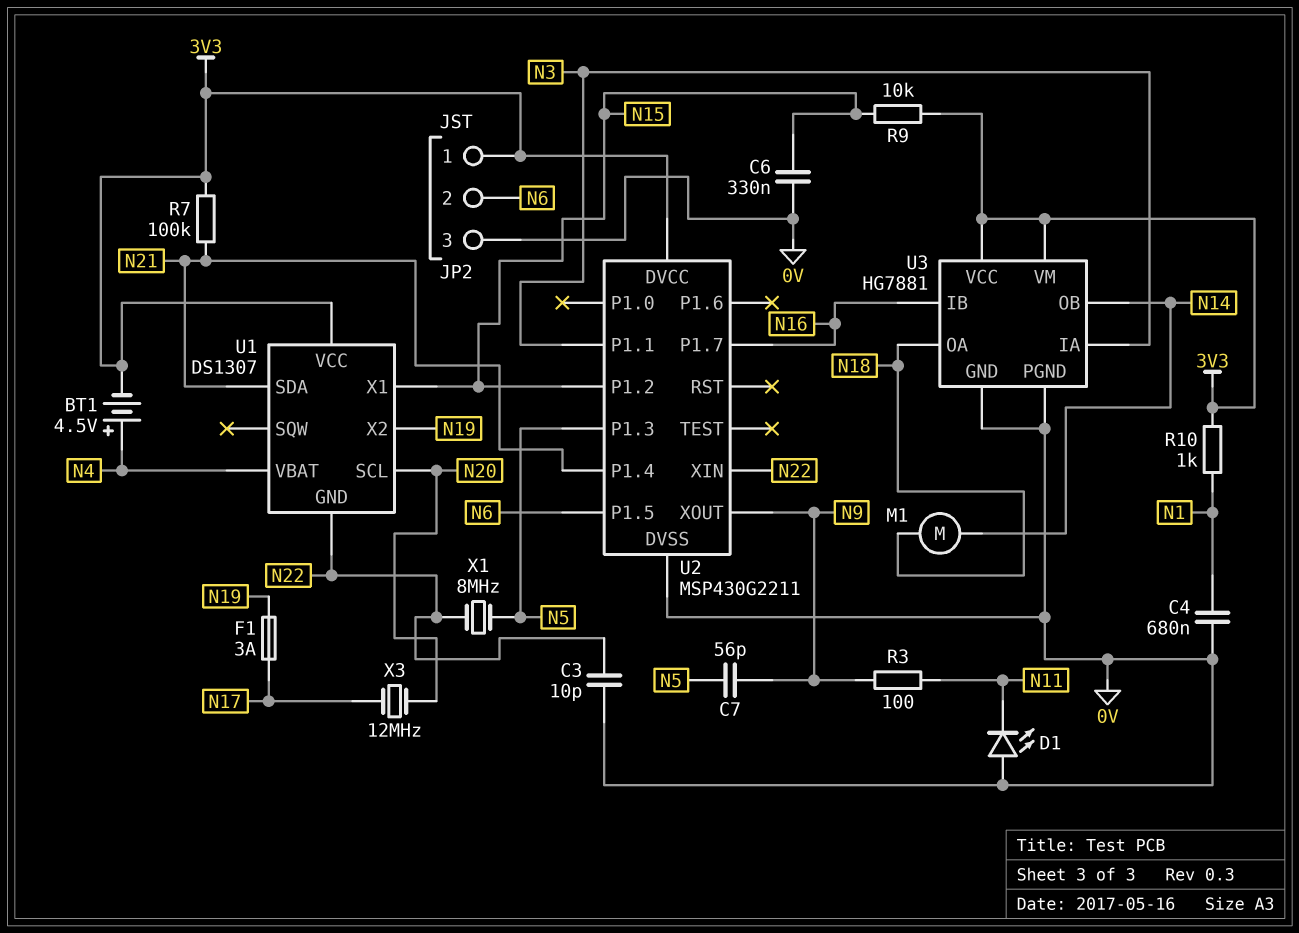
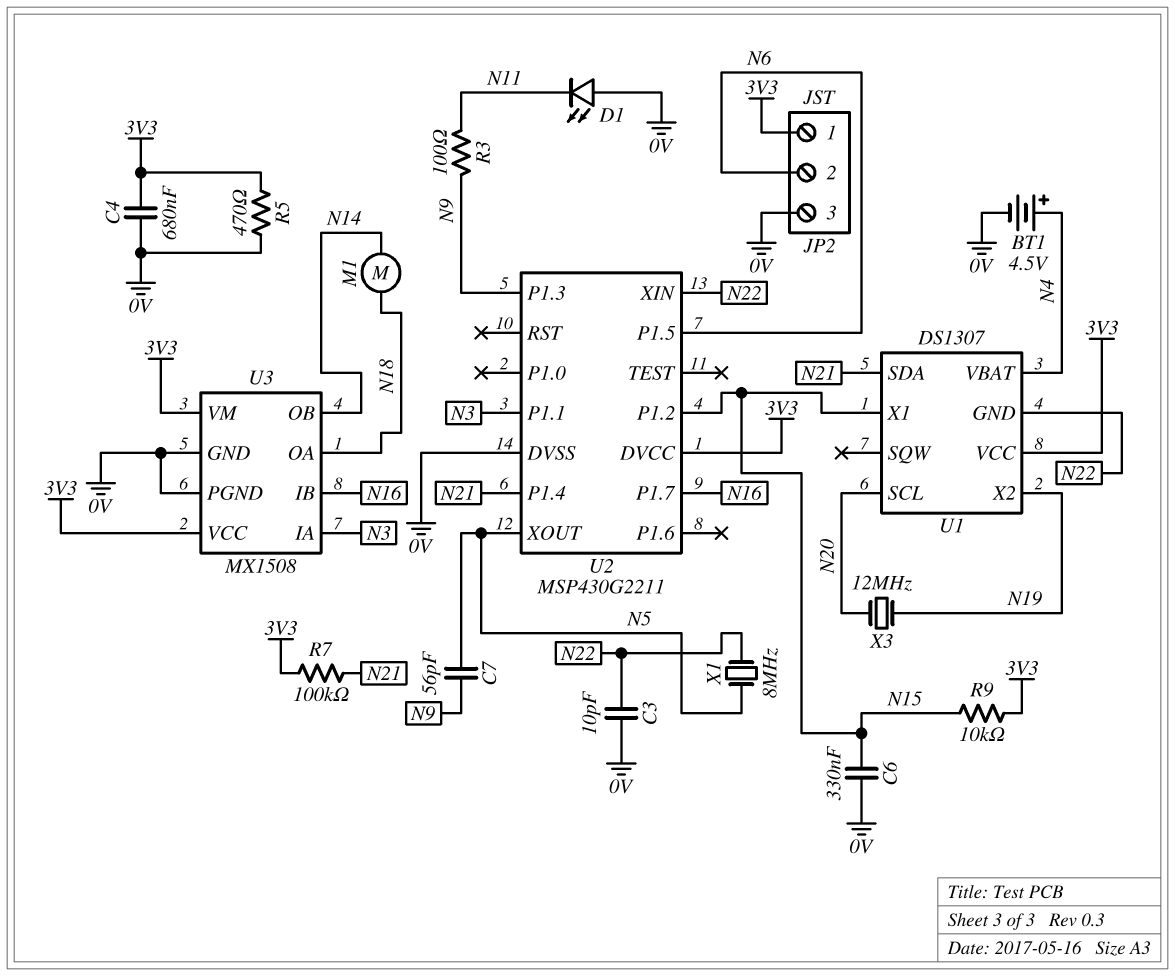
BT1: 4.5V (plus N4, minus 3V3) -> 4.5V (plus N4, minus 0V)
C4: 680nF (0V, N1) -> 680nF (0V, 3V3)
F1: 3A (N17, N19) -> none
R5: none -> 470 (0V, 3V3)
R10: 1k (3V3, N1) -> none
U2 pin P1.3: N5 -> N9
U2 pin XOUT: N9 -> N5
U3: HG7881 -> MX1508
X3: 12MHz (N17, N20) -> 12MHz (N19, N20)

